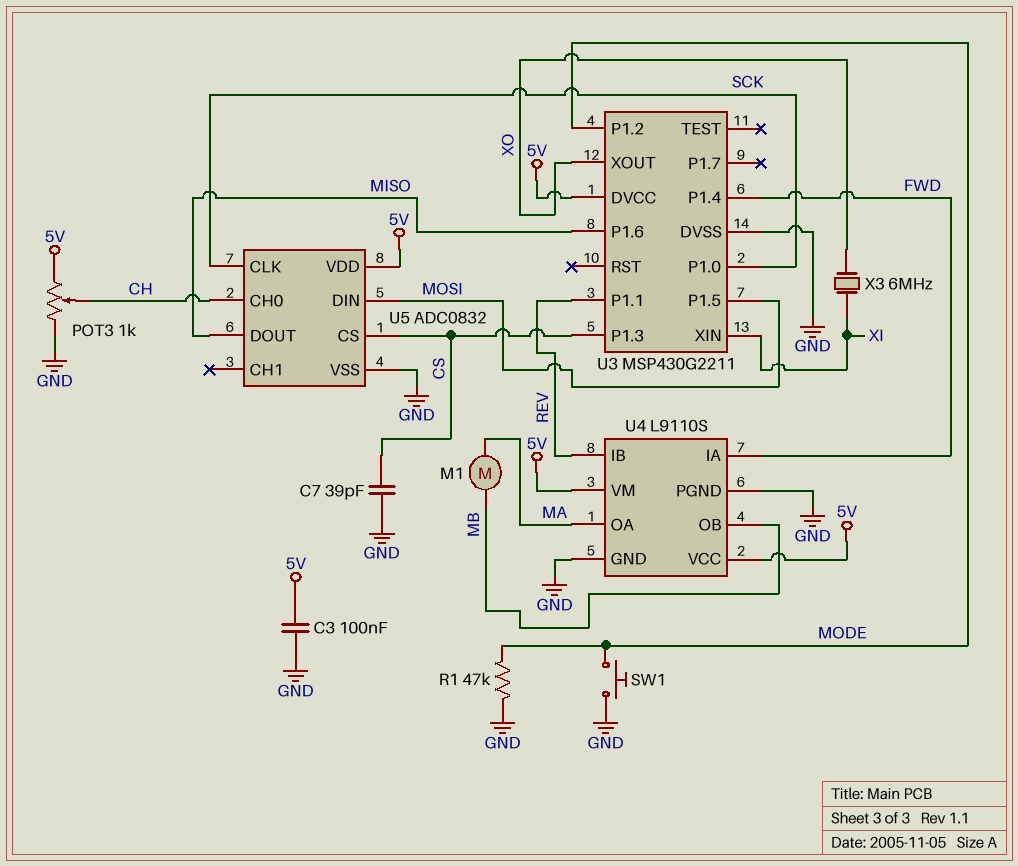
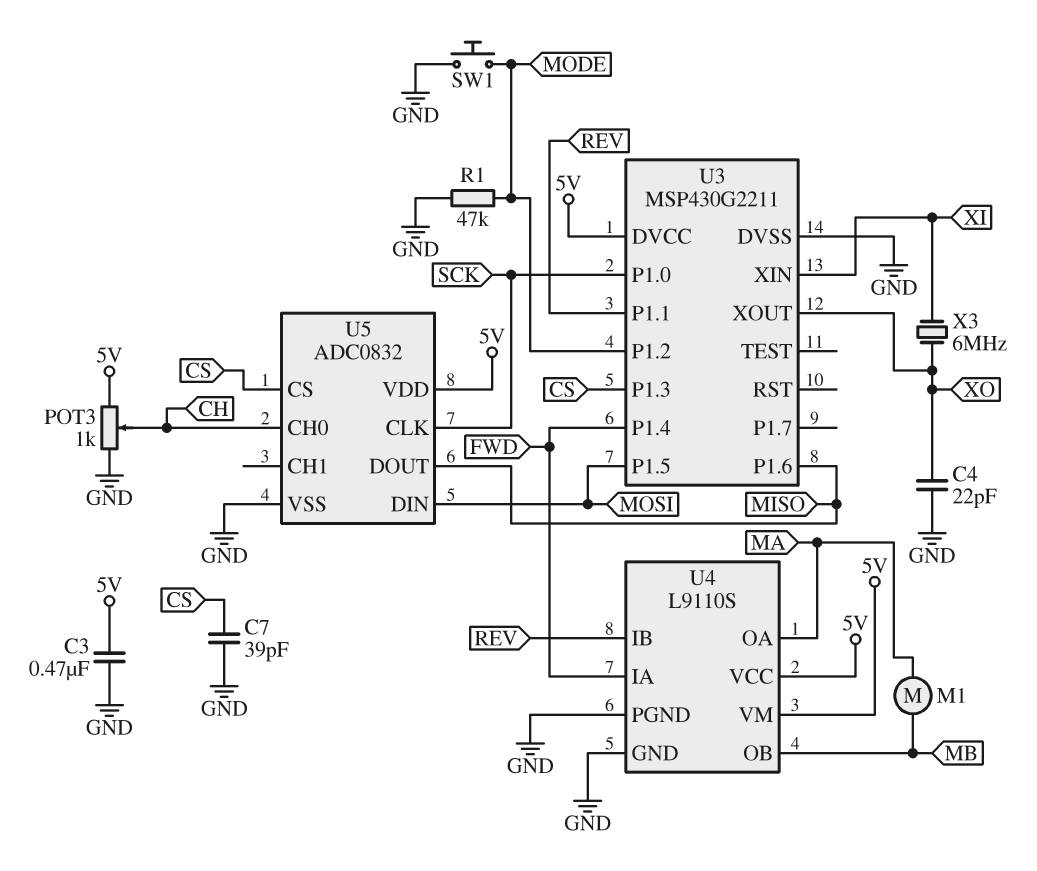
C3: 100nF (5V, GND) -> 470nF (5V, GND)
C4: none -> 22pF (GND, XO)

